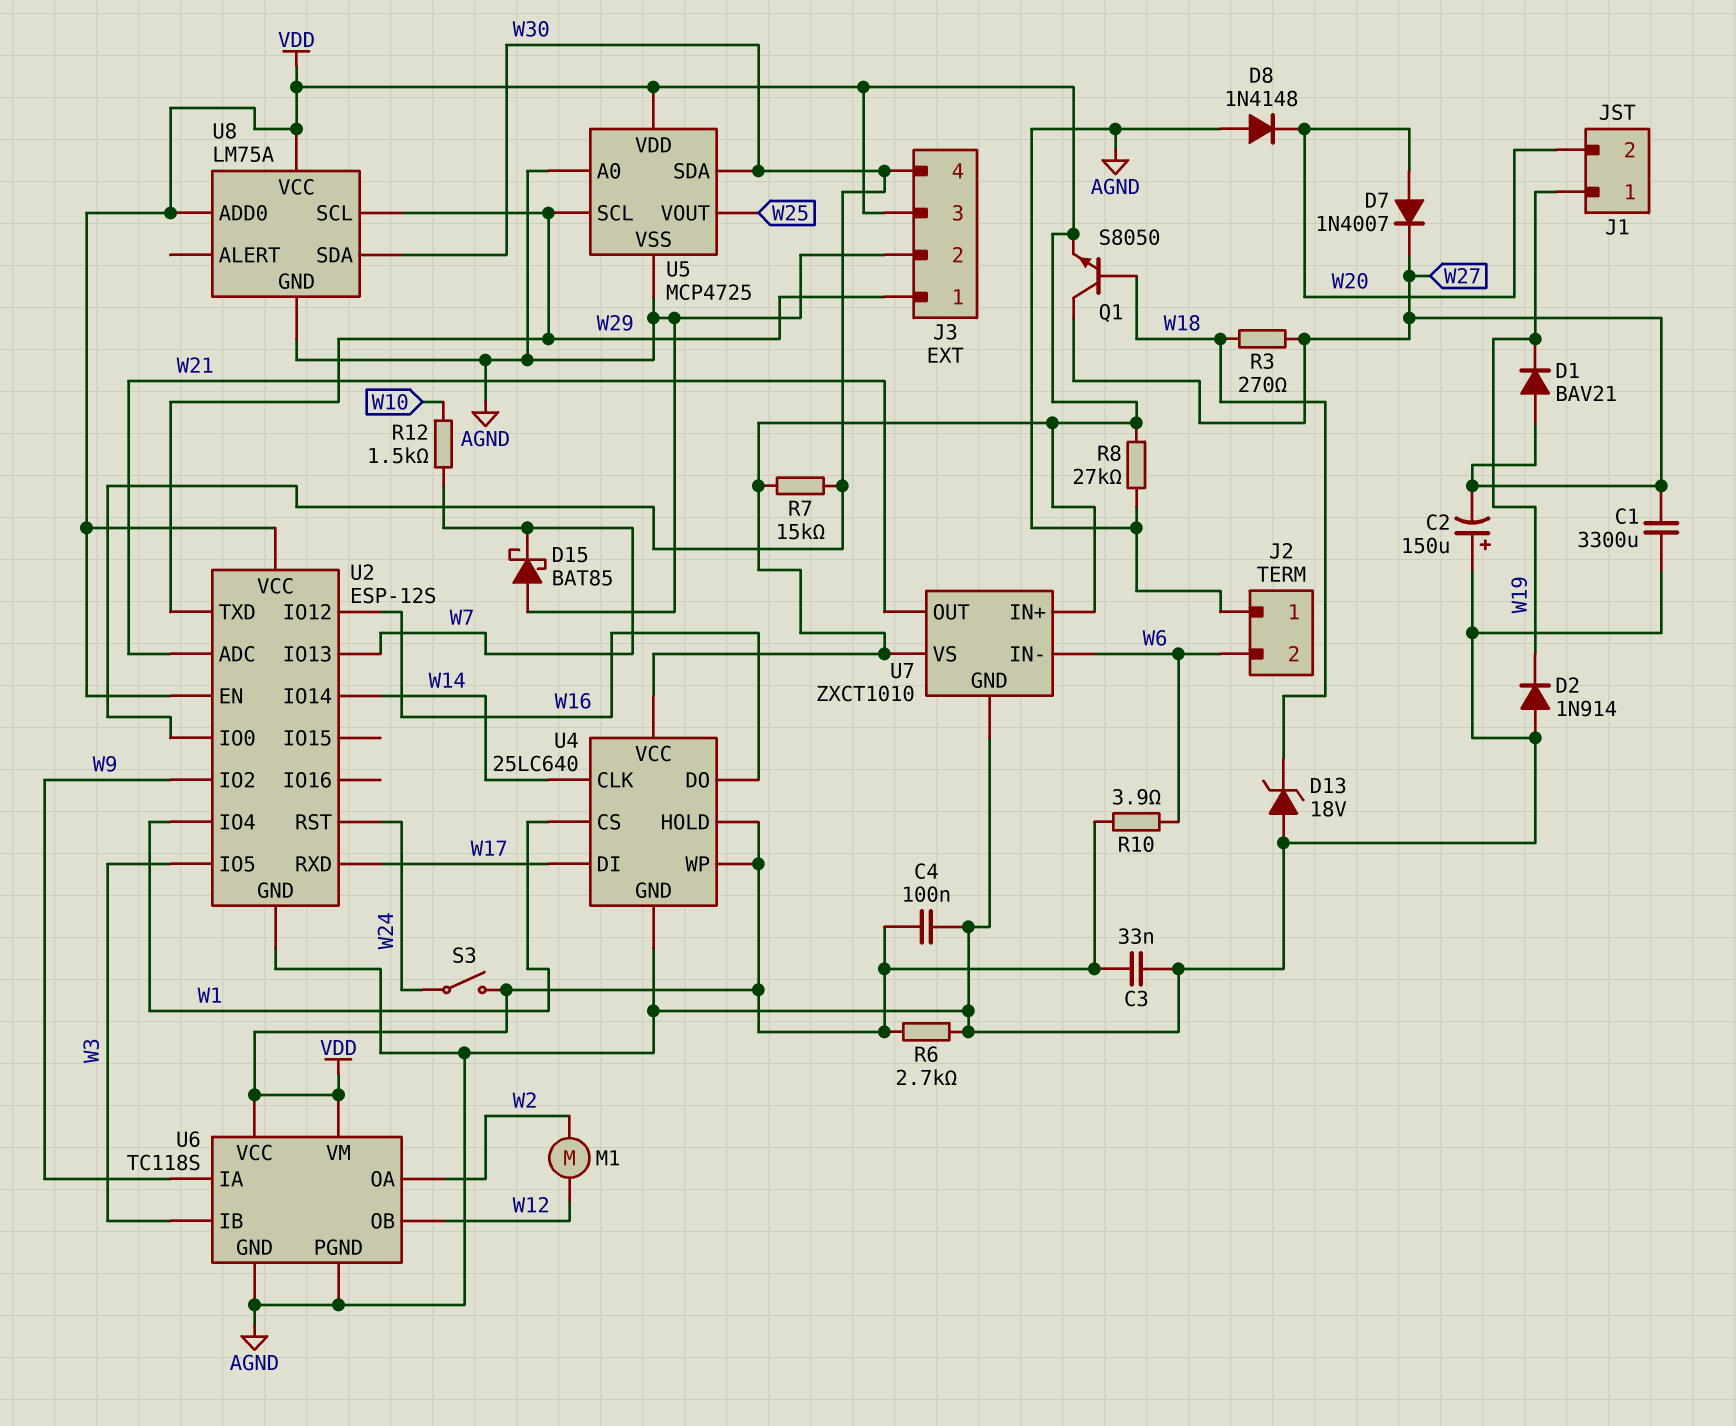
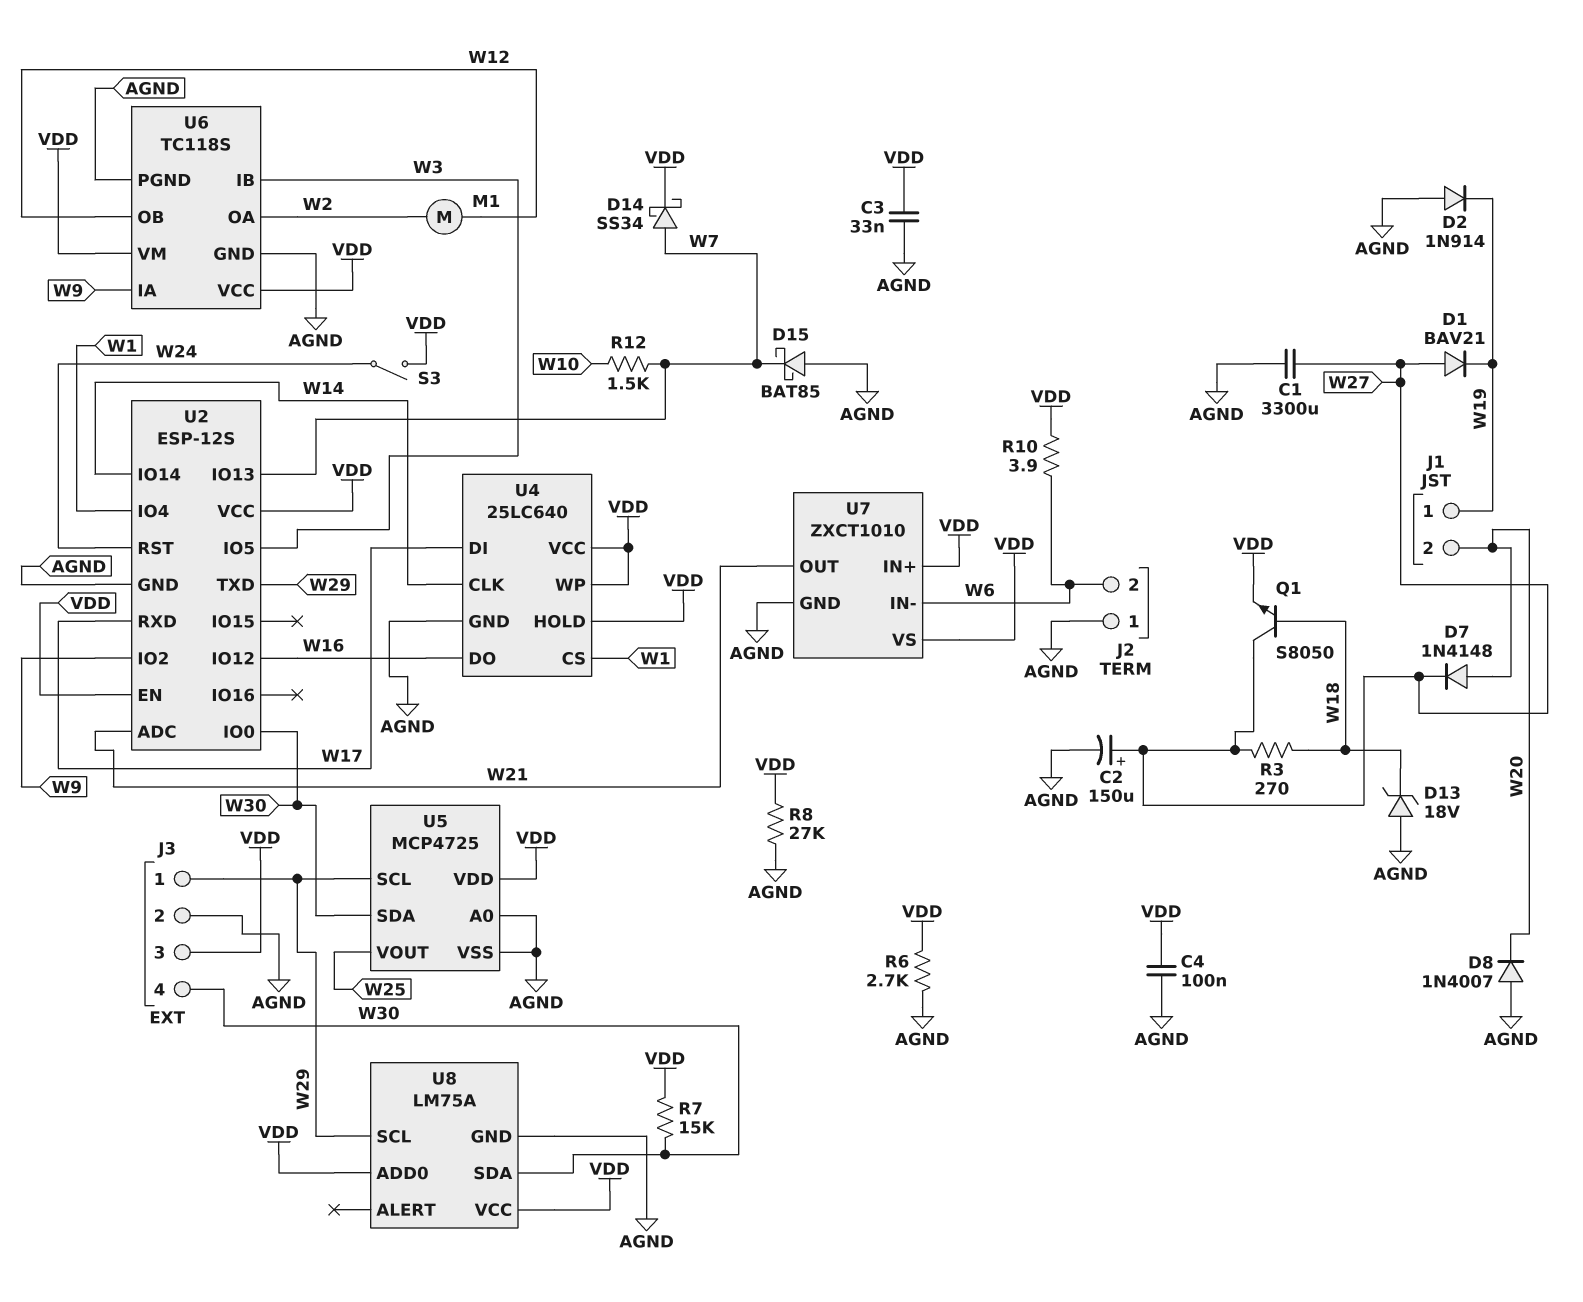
C2: 150uF (plus AGND, minus W27) -> 150uF (plus W27, minus AGND)
D7: diode 1N4007 (A W20, K W27) -> diode 1N4148 (A W20, K W27)
D8: diode 1N4148 (A AGND, K W20) -> diode 1N4007 (A AGND, K W20)
D14: none -> schottky SS34 (A W7, K VDD)

